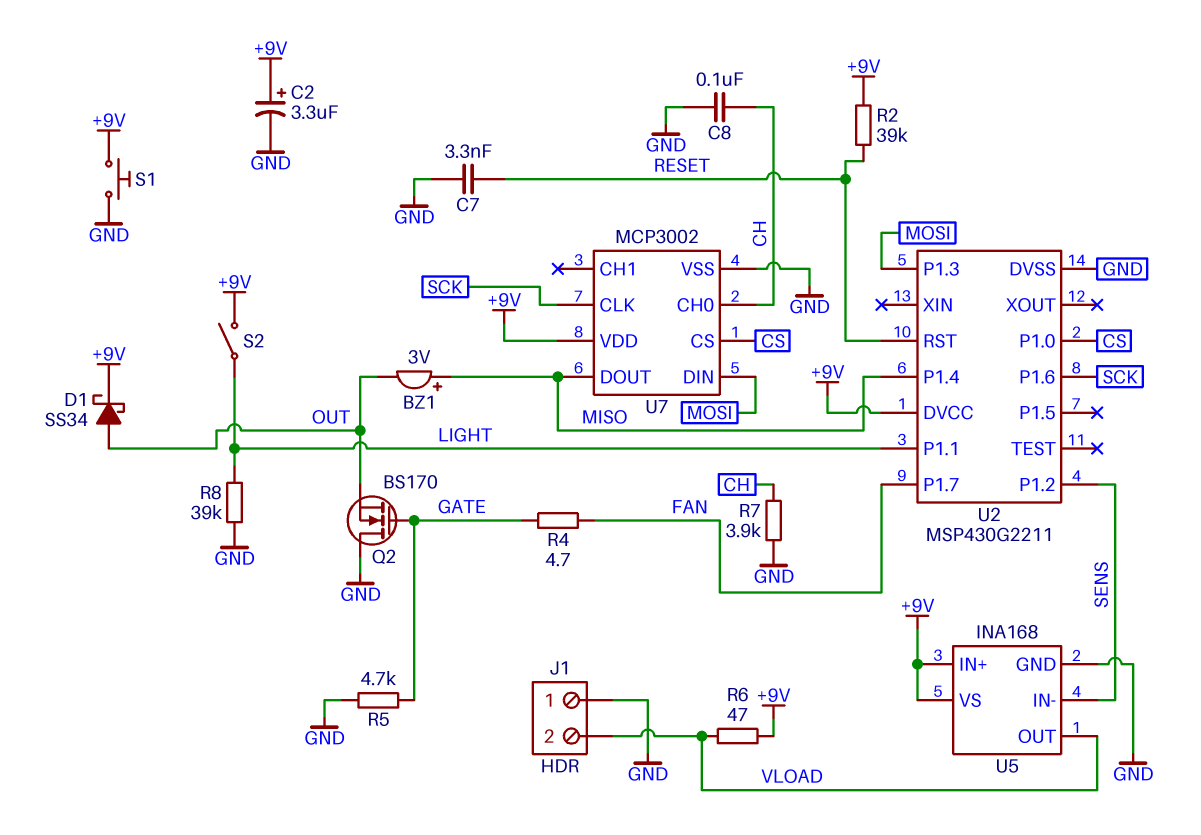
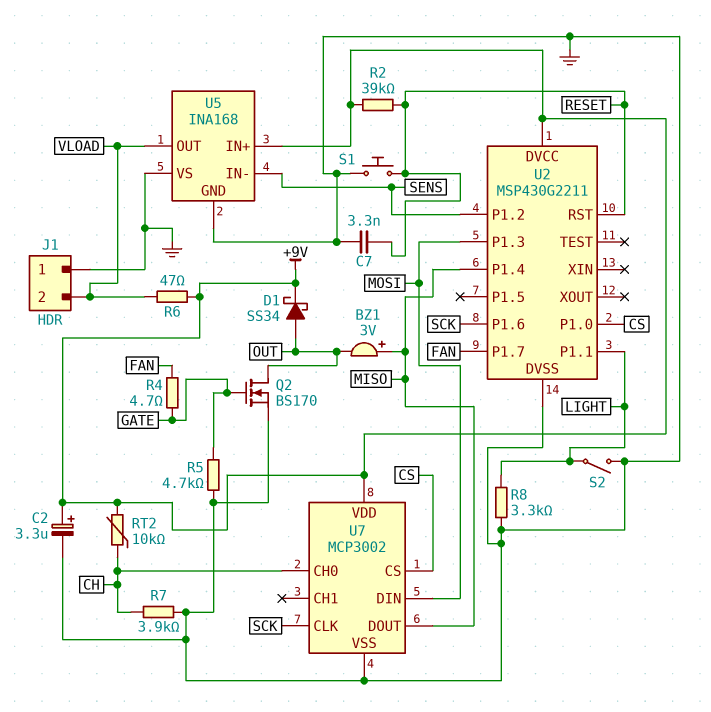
C8: 100nF (CH, GND) -> none
Q2: NMOS BS170 (G GATE, D GND, S OUT) -> NMOS BS170 (G GATE, D OUT, S GND)
R8: 39k (GND, LIGHT) -> 3.3k (GND, LIGHT)
RT2: none -> 10k (+9V, CH)
S1: button (+9V, GND) -> button (GND, RESET)
S2: switch (+9V, LIGHT) -> switch (GND, LIGHT)
U5 pin VS: +9V -> GND

